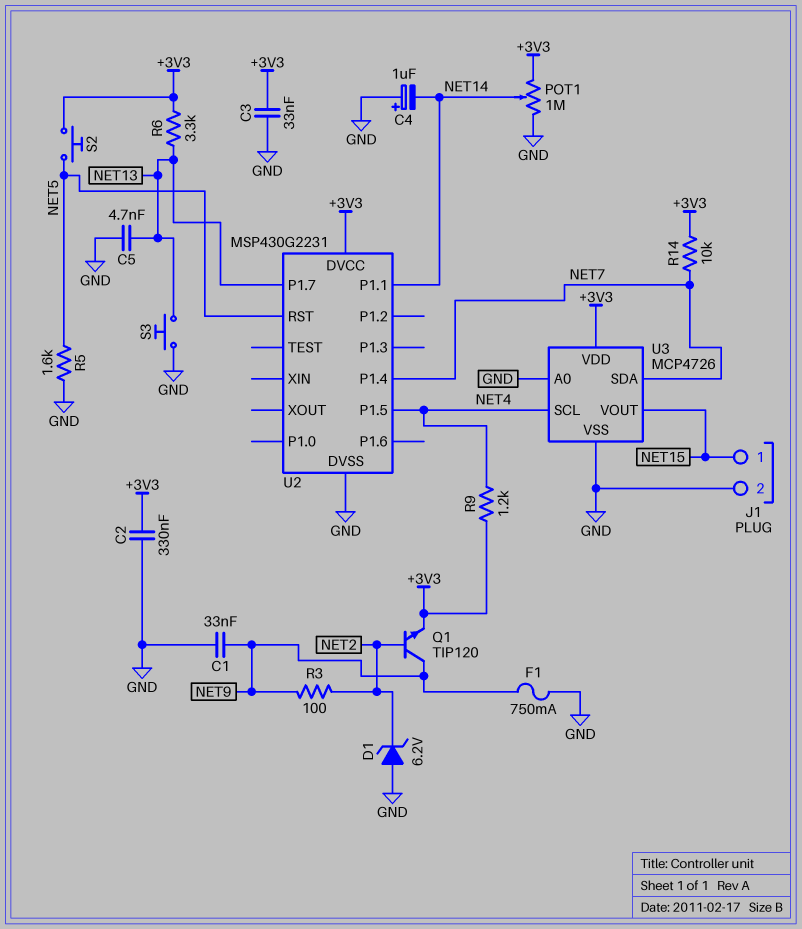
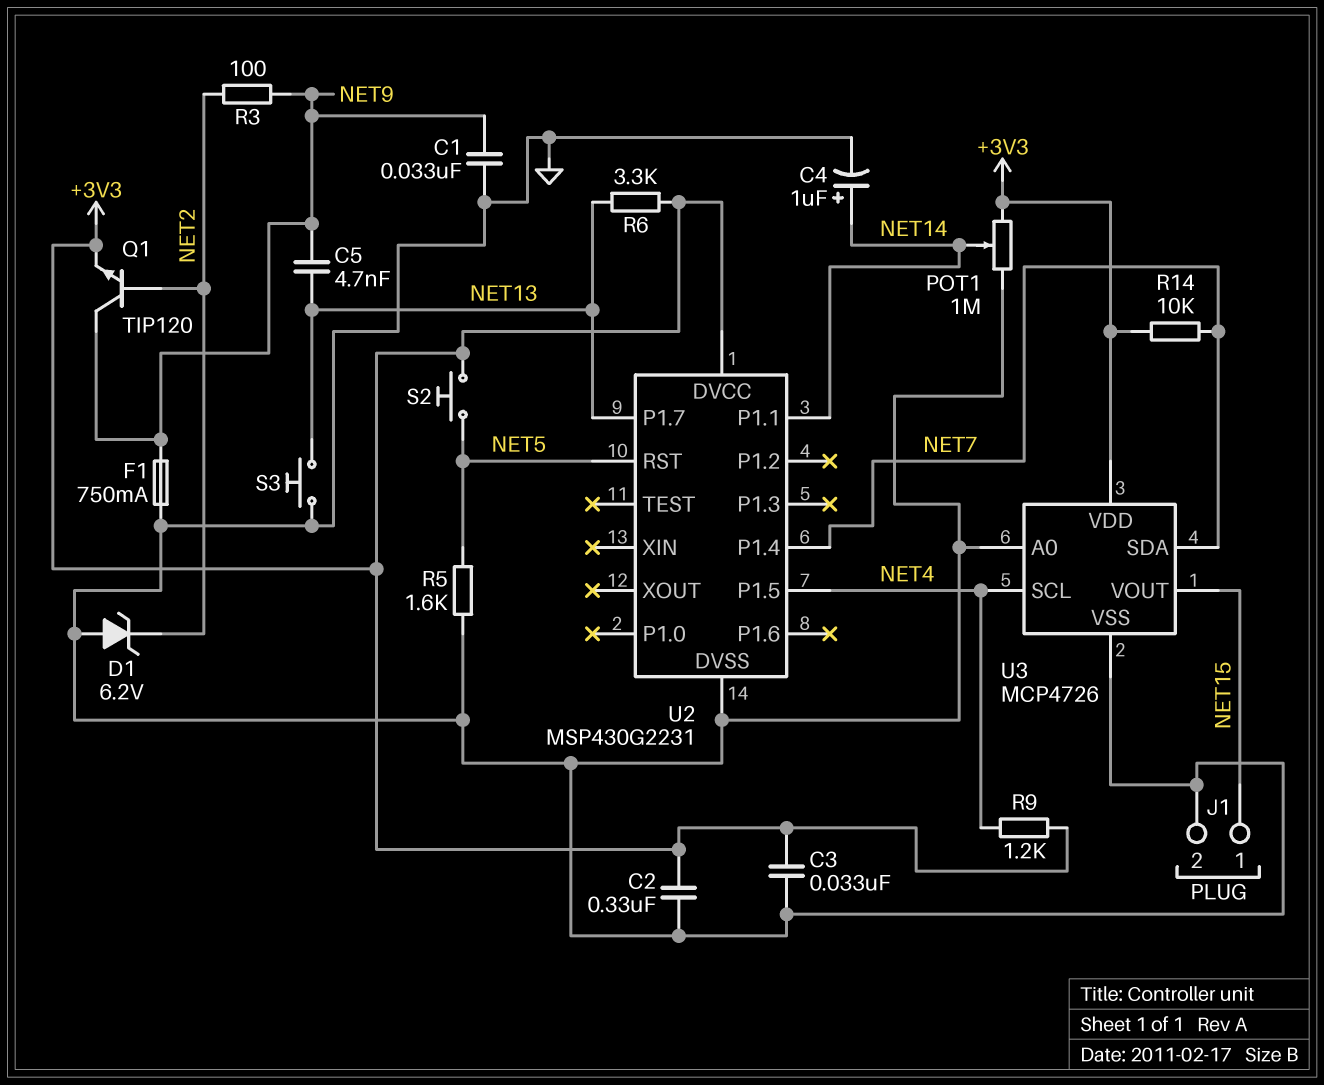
C4: 1uF (plus GND, minus NET14) -> 1uF (plus NET14, minus GND)
C5: 4.7nF (GND, NET13) -> 4.7nF (NET9, NET13)

